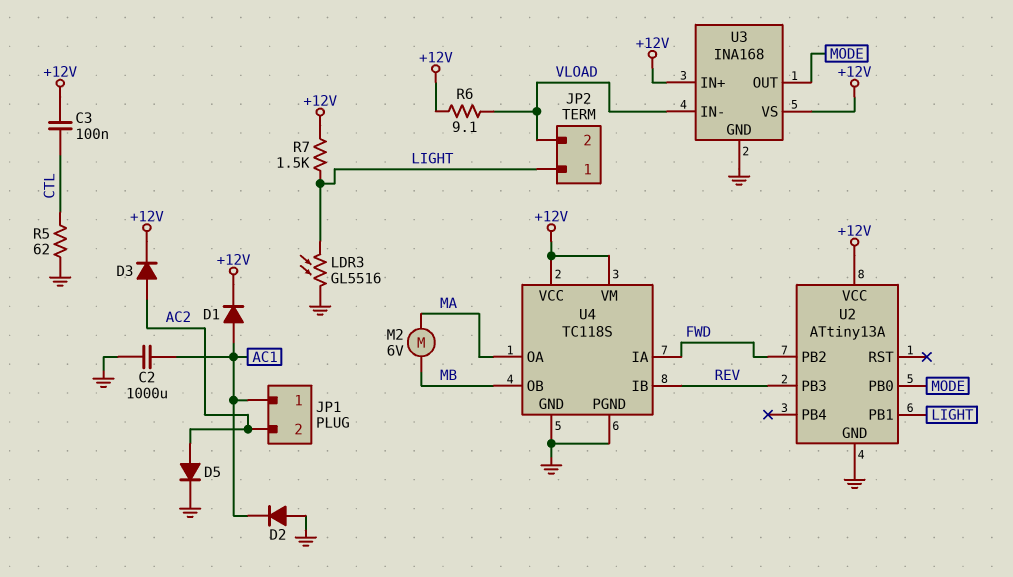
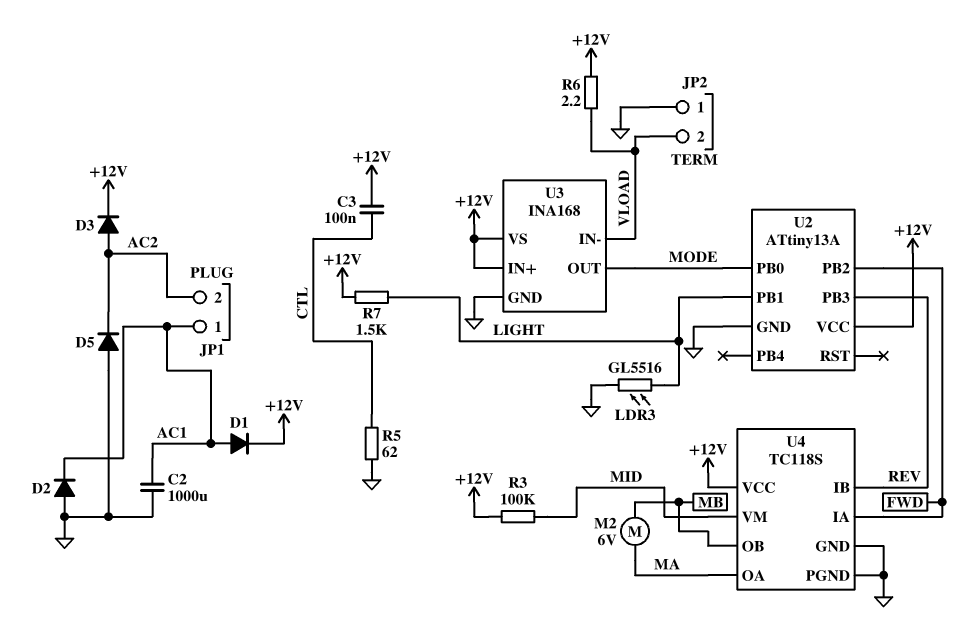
D5: diode (A AC2, K GND) -> diode (A GND, K AC2)
JP2 pin 1: LIGHT -> GND
R3: none -> 100k (+12V, MID)
R6: 9.1 (+12V, VLOAD) -> 2.2 (+12V, VLOAD)
U4 pin VM: +12V -> MID

